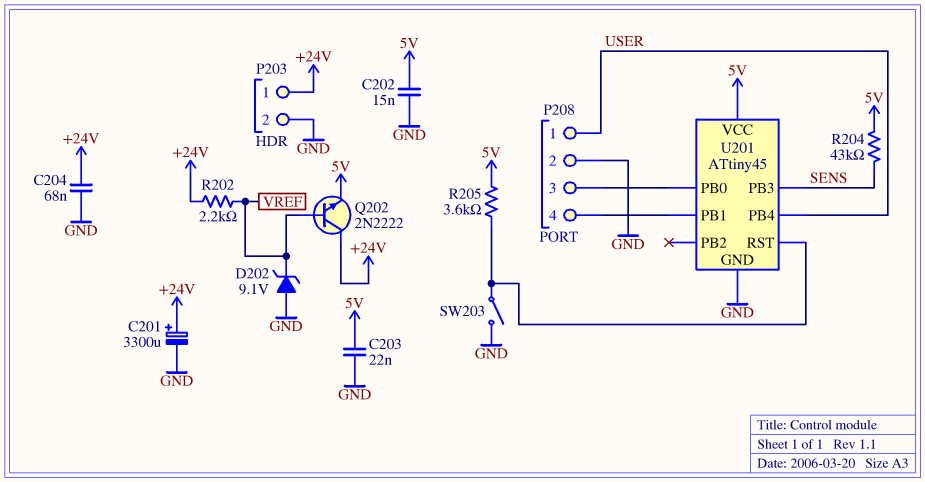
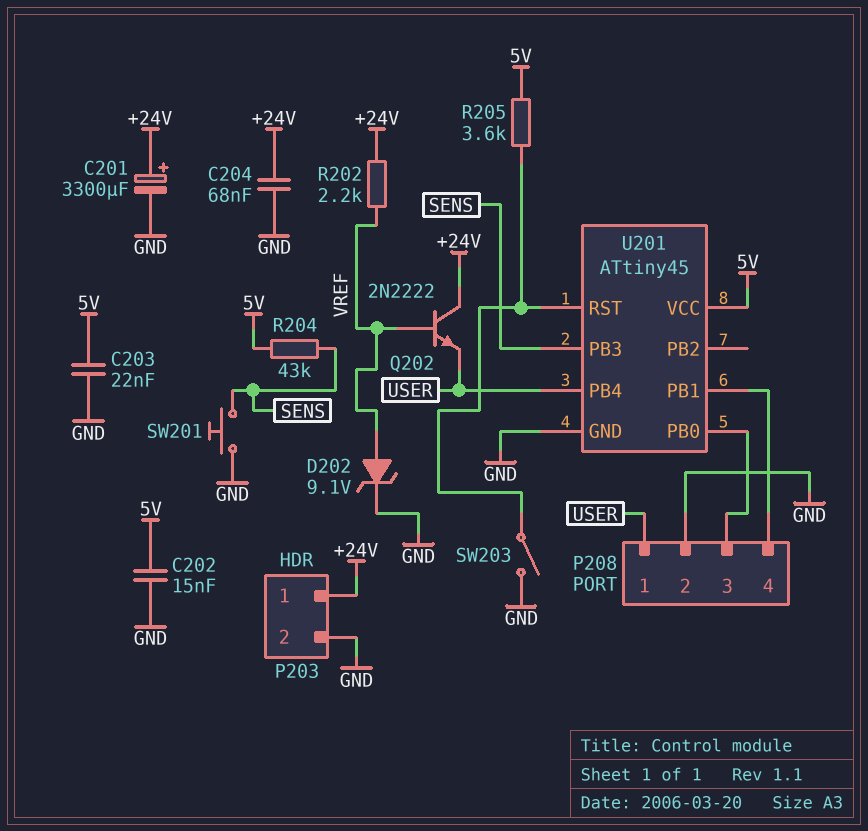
D202: zener 9.1V (A GND, K VREF) -> zener 9.1V (A VREF, K GND)
Q202: NPN 2N2222 (B VREF, C +24V, E 5V) -> NPN 2N2222 (B VREF, C +24V, E USER)
SW201: none -> button (GND, SENS)

